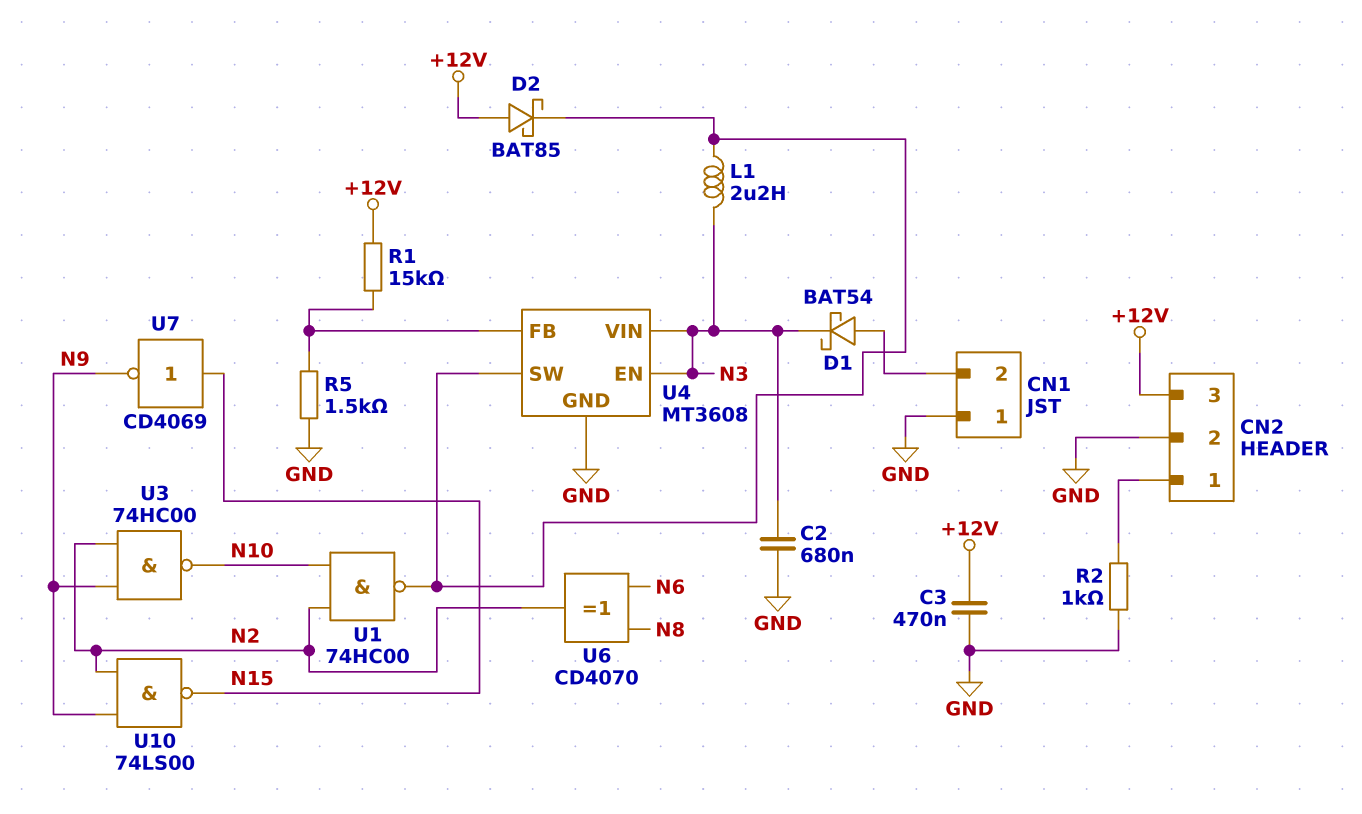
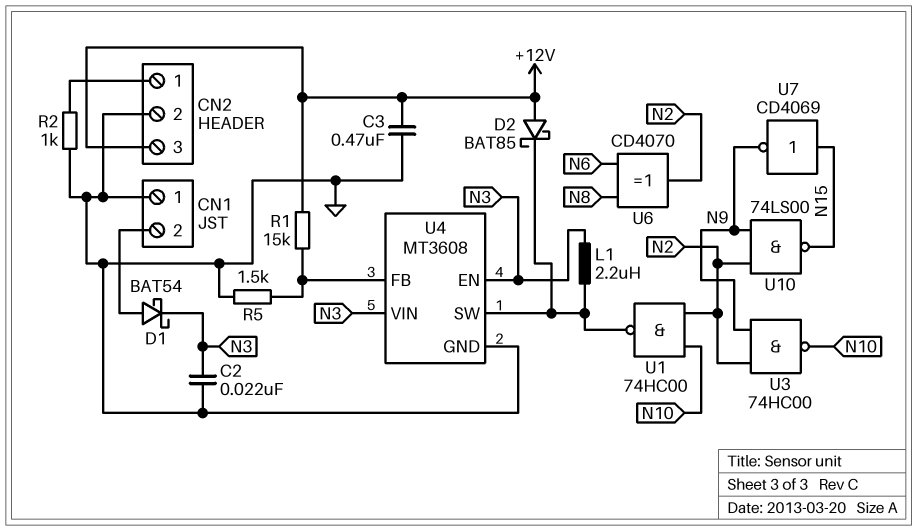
C2: 680nF (GND, N3) -> 22nF (GND, N3)

